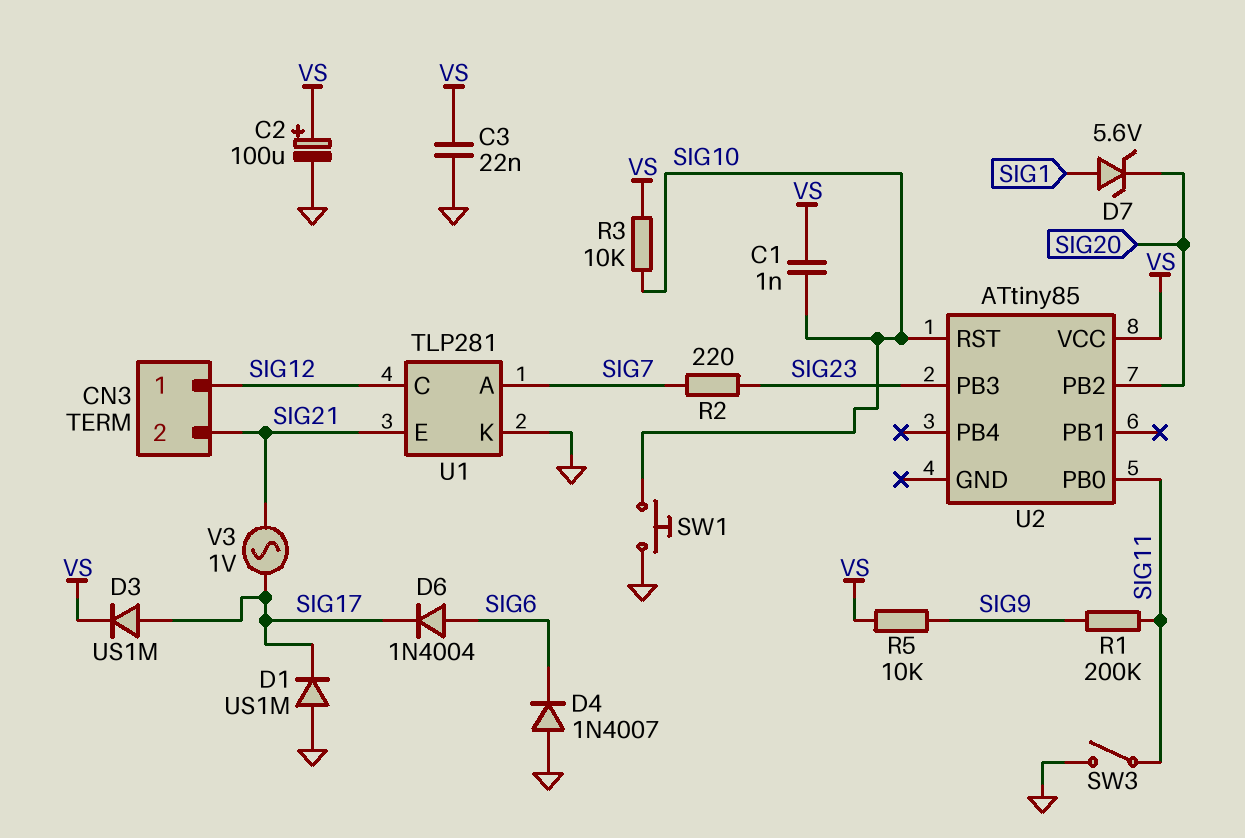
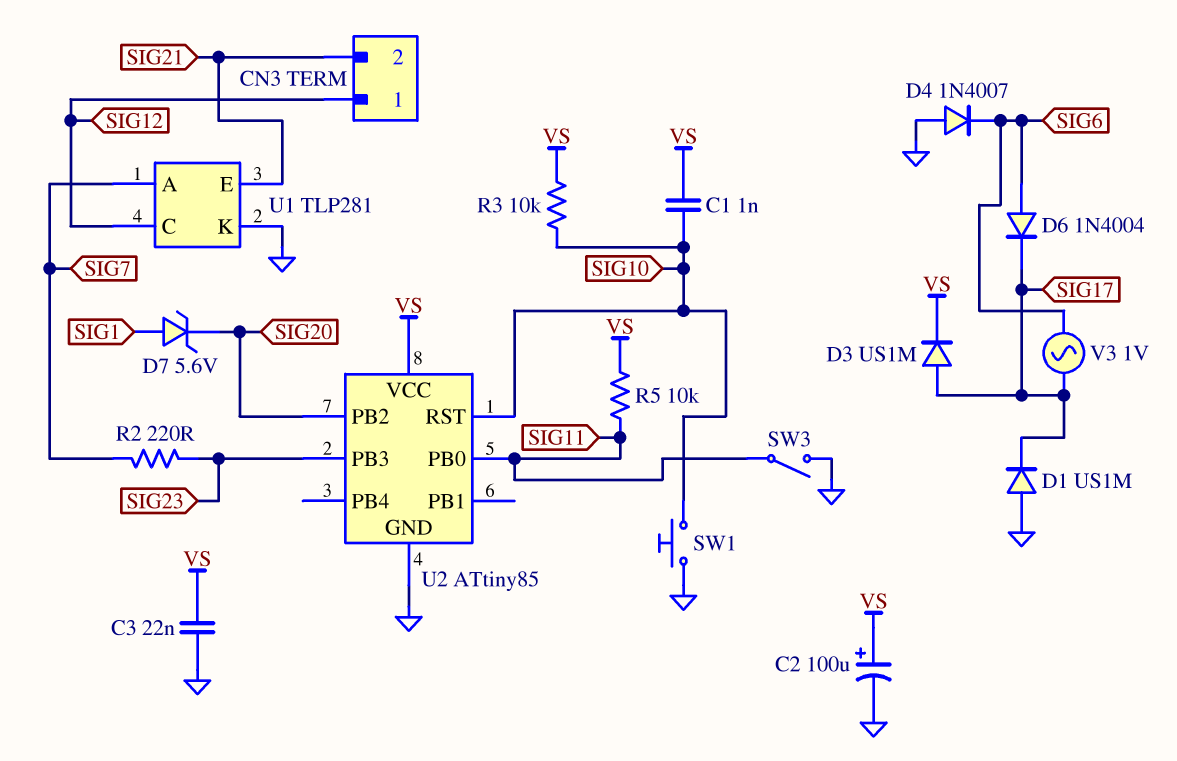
R1: 200k (SIG9, SIG11) -> none
R5: 10k (SIG9, VS) -> 10k (SIG11, VS)
U2 pin GND: none -> GND
V3: AC 1V (SIG17, SIG21) -> AC 1V (SIG6, SIG17)

